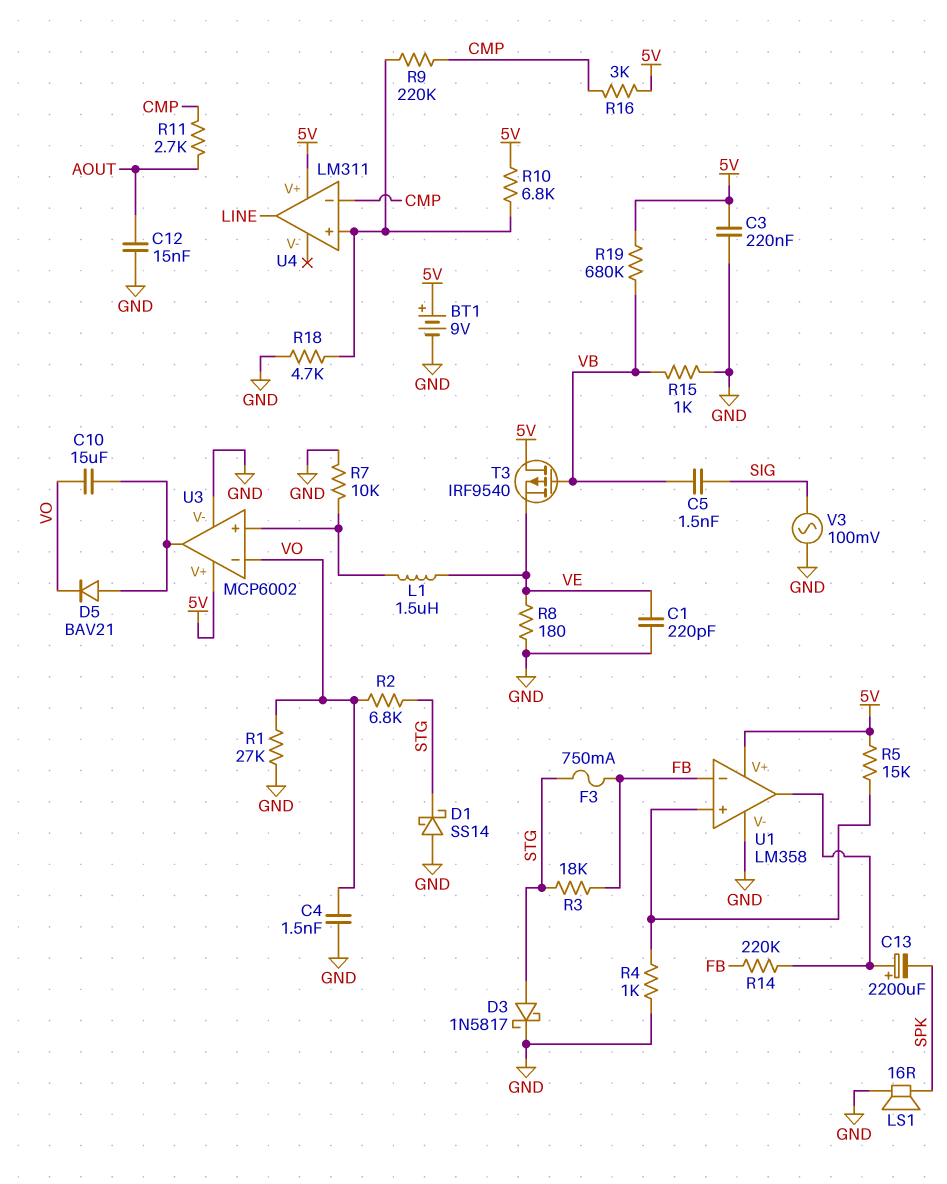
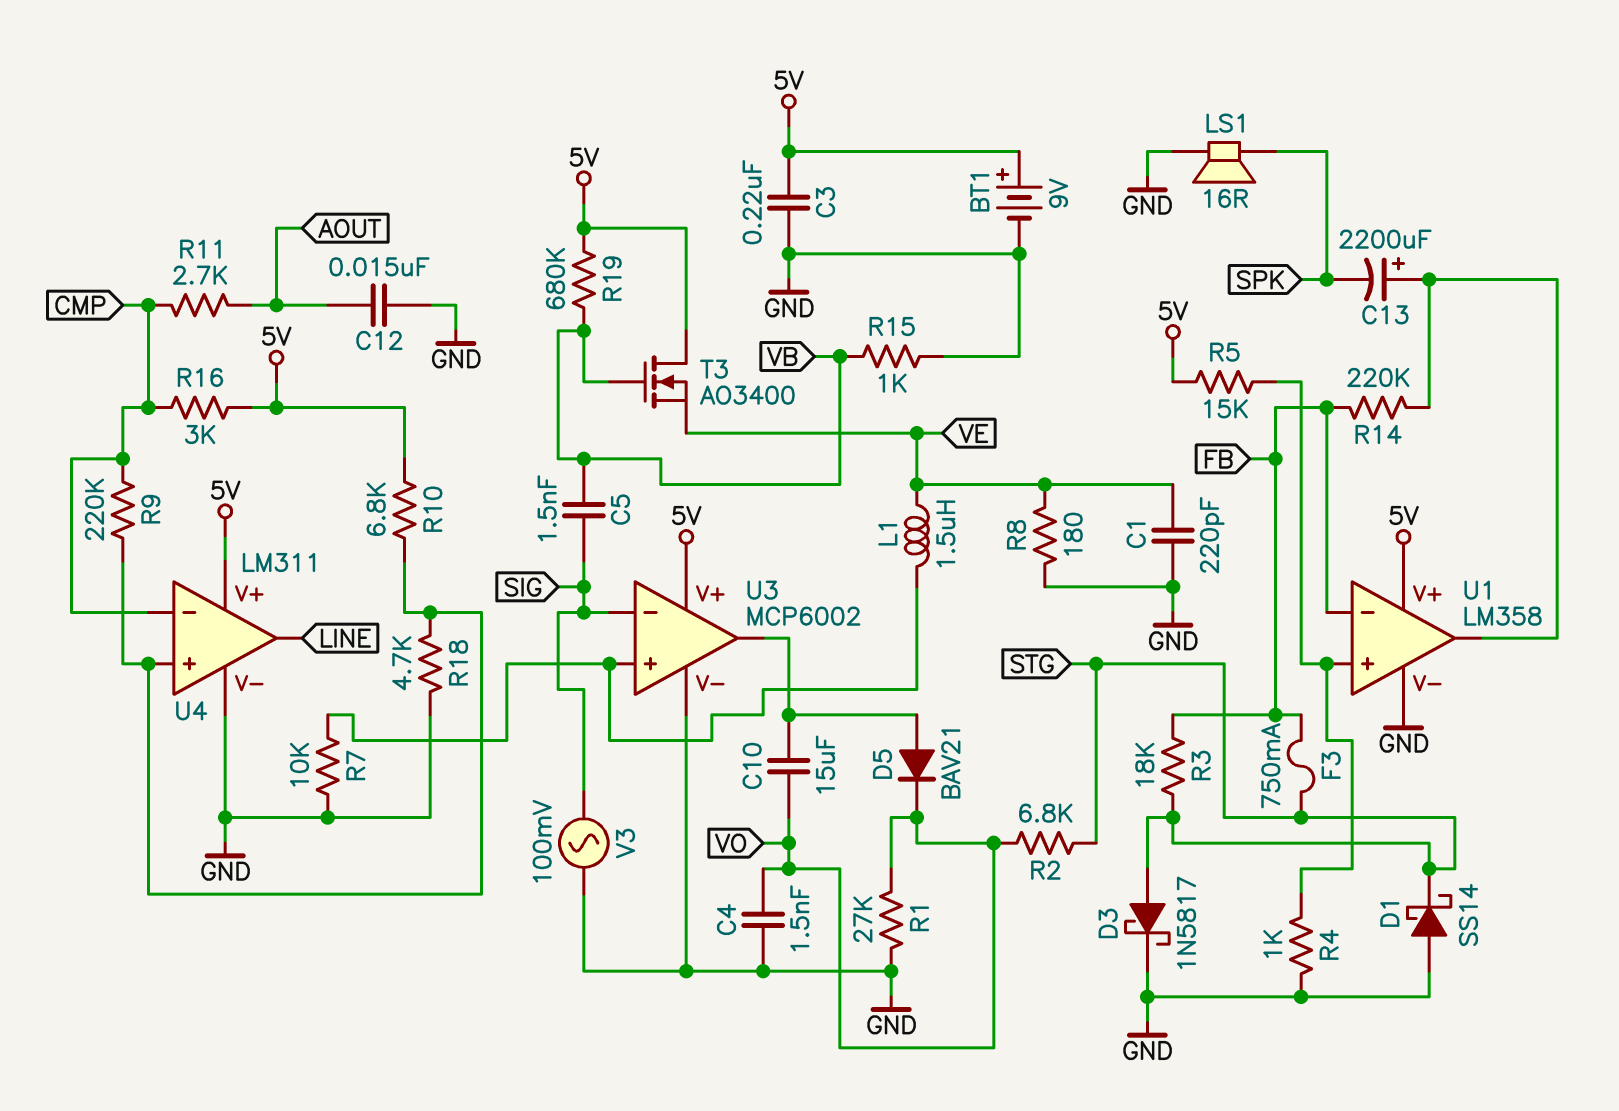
T3: PMOS IRF9540 (G VB, D 5V, S VE) -> NMOS AO3400 (G VB, D 5V, S VE)
U3 pin in-: VO -> SIG
U4 pin V-: none -> GND

